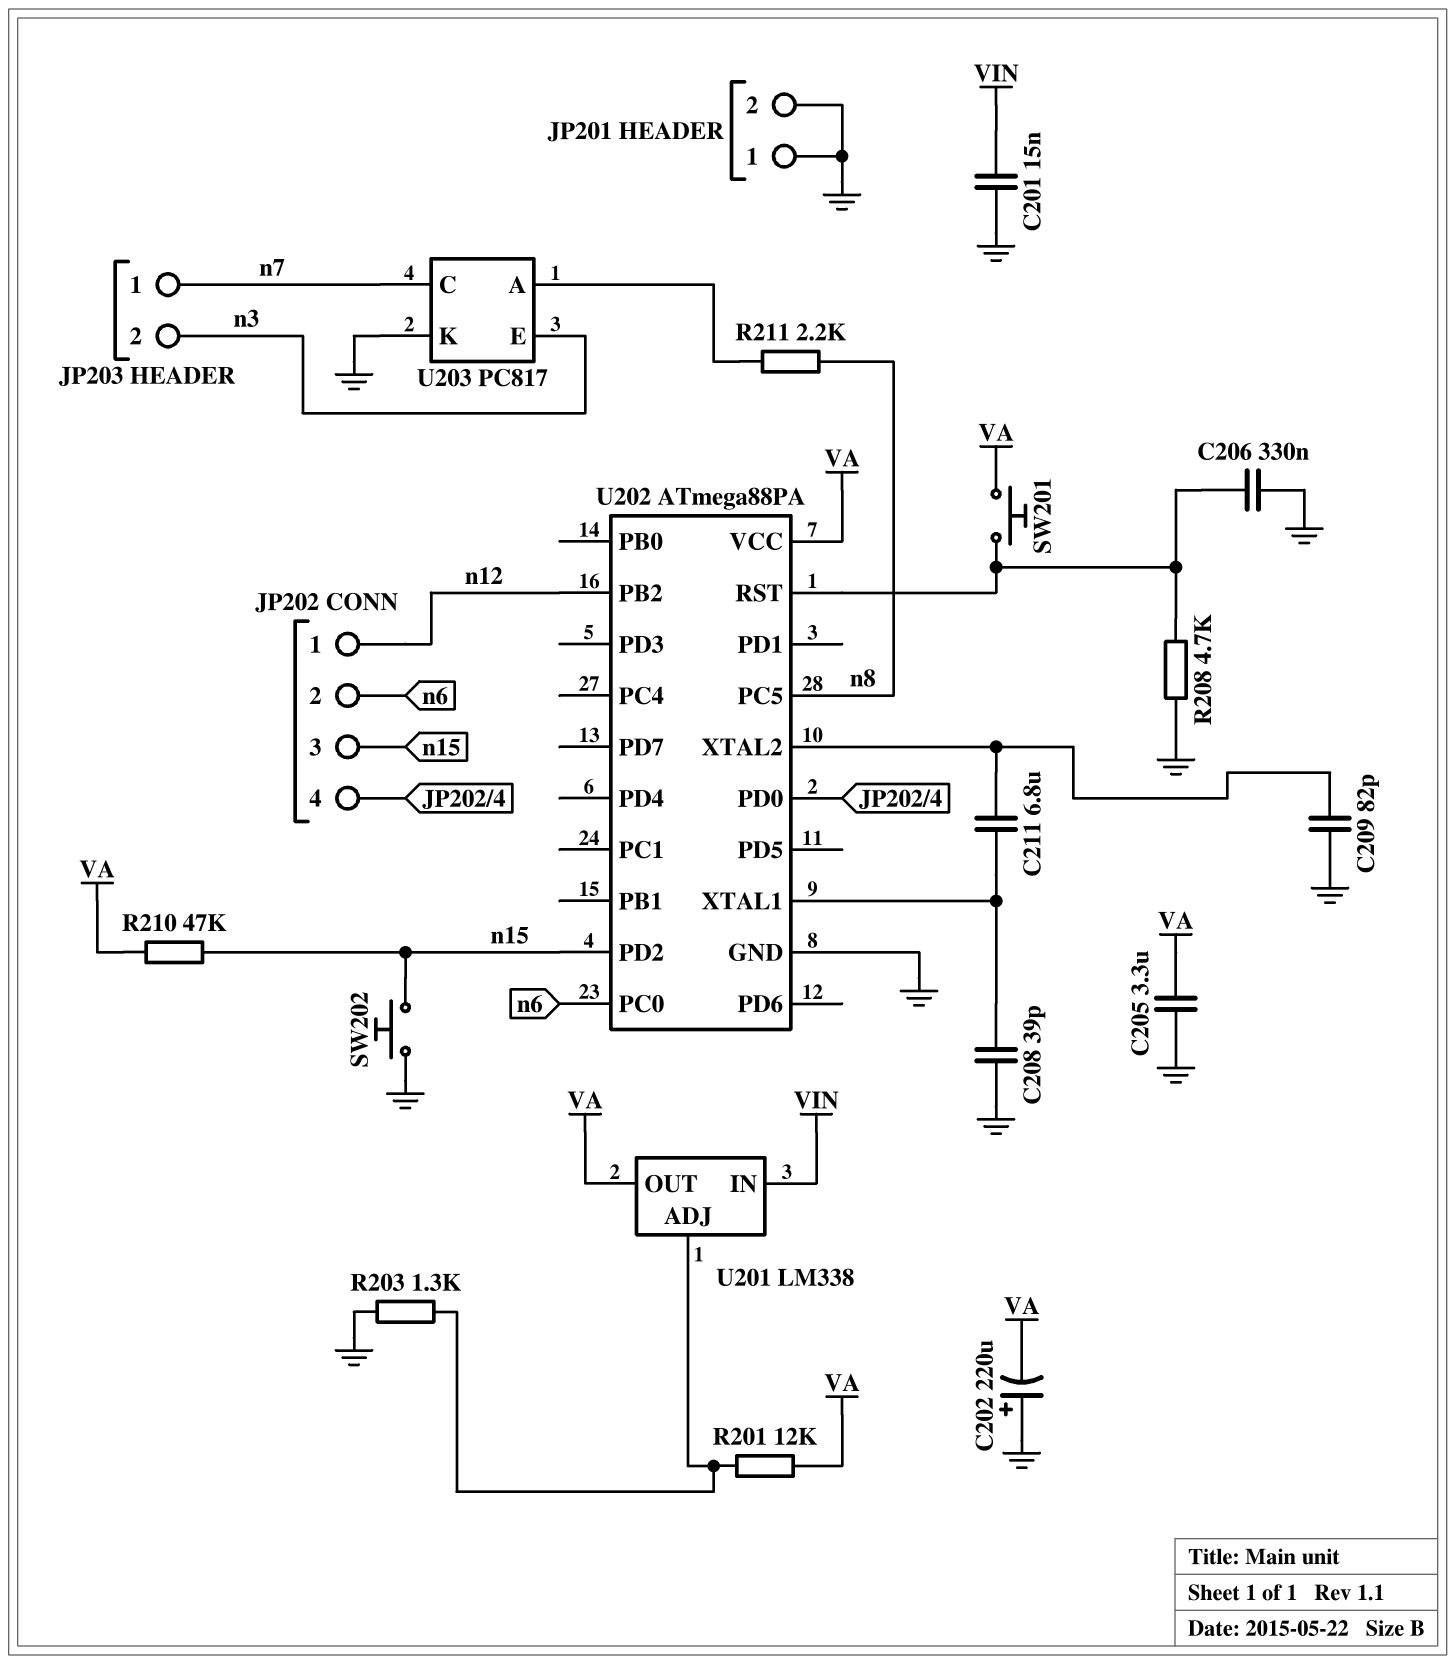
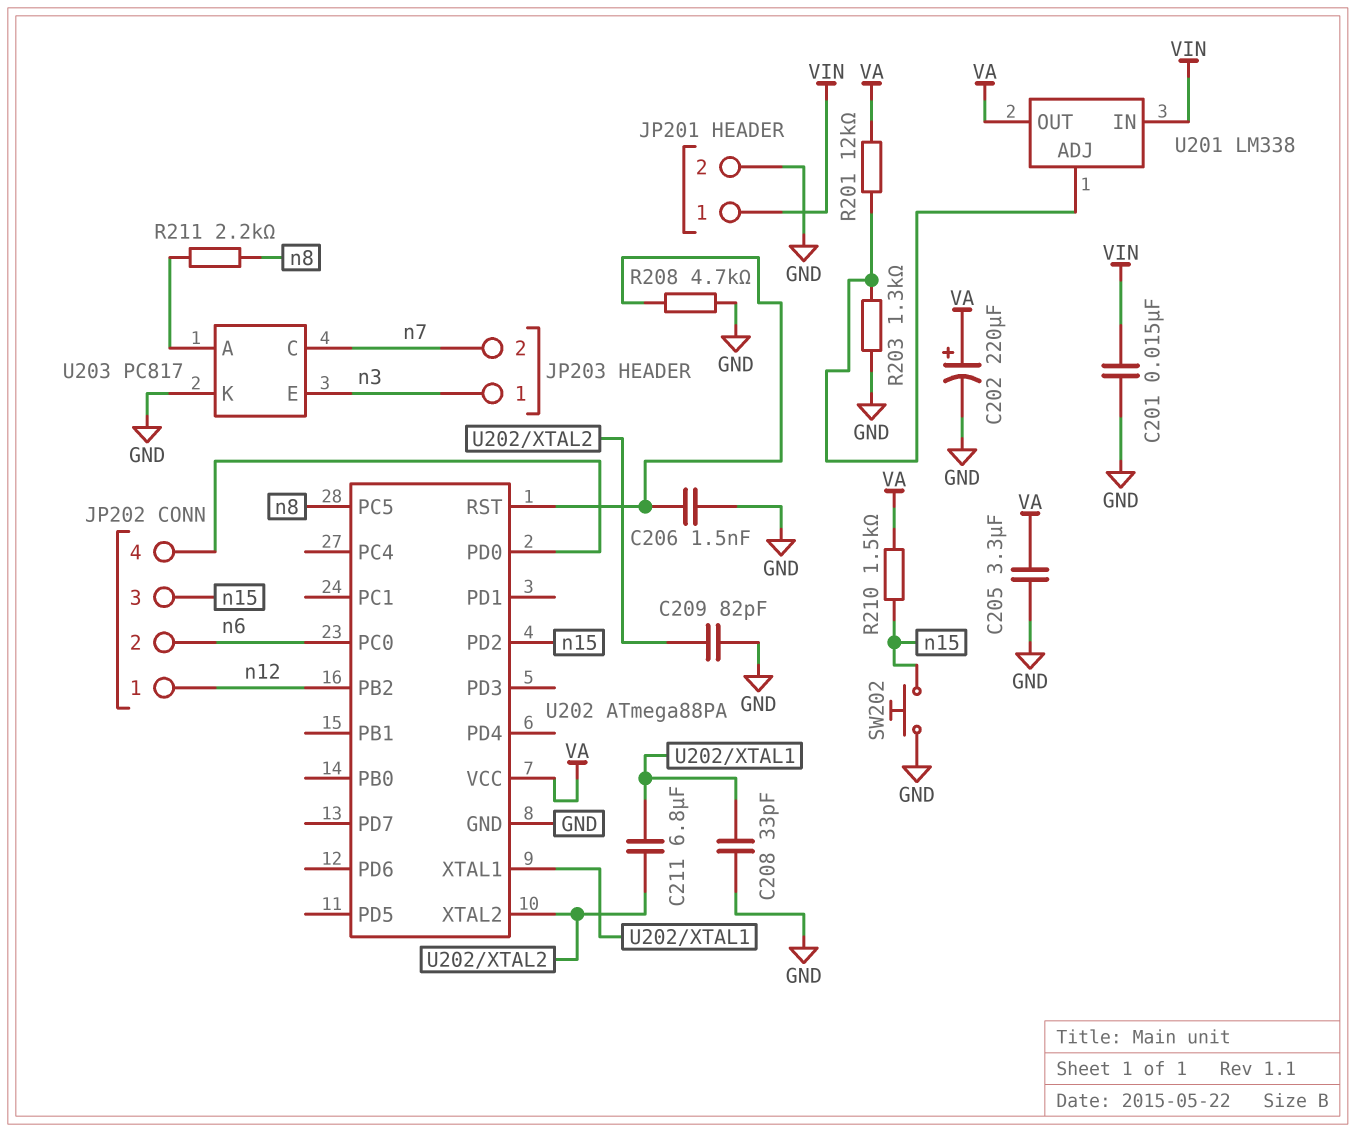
C202: 220uF (plus GND, minus VA) -> 220uF (plus VA, minus GND)
C206: 330nF (GND, U202/RST) -> 1.5nF (GND, U202/RST)
C208: 39pF (GND, U202/XTAL1) -> 33pF (GND, U202/XTAL1)
JP201 pin 1: GND -> VIN
JP203 pin 1: n7 -> n3
JP203 pin 2: n3 -> n7
R210: 47k (VA, n15) -> 1.5k (VA, n15)
SW201: button (U202/RST, VA) -> none

